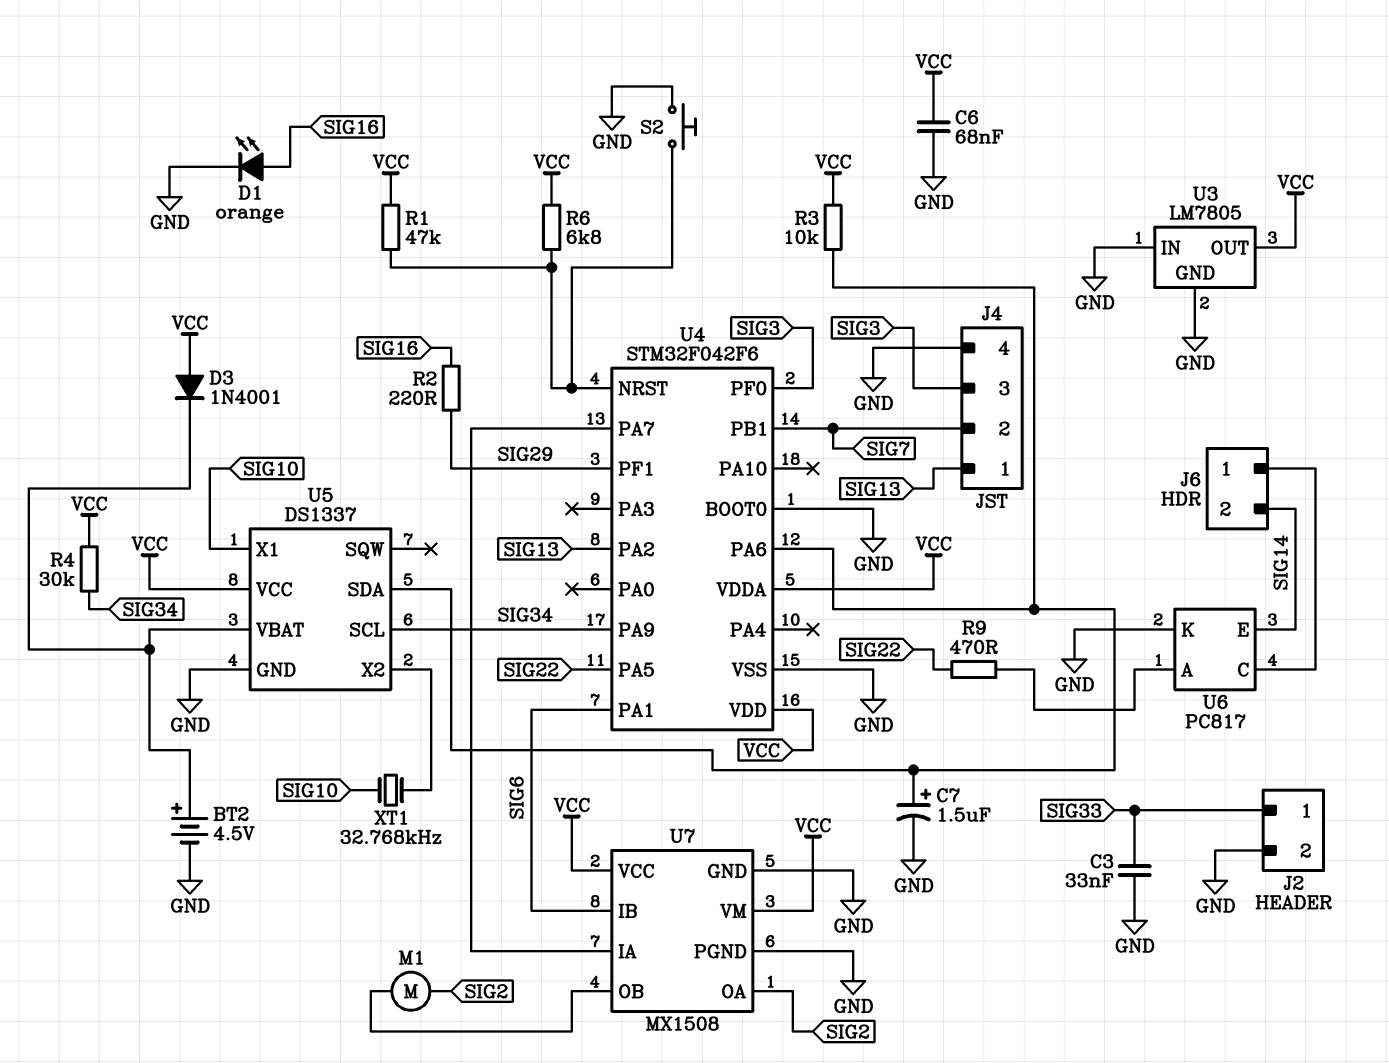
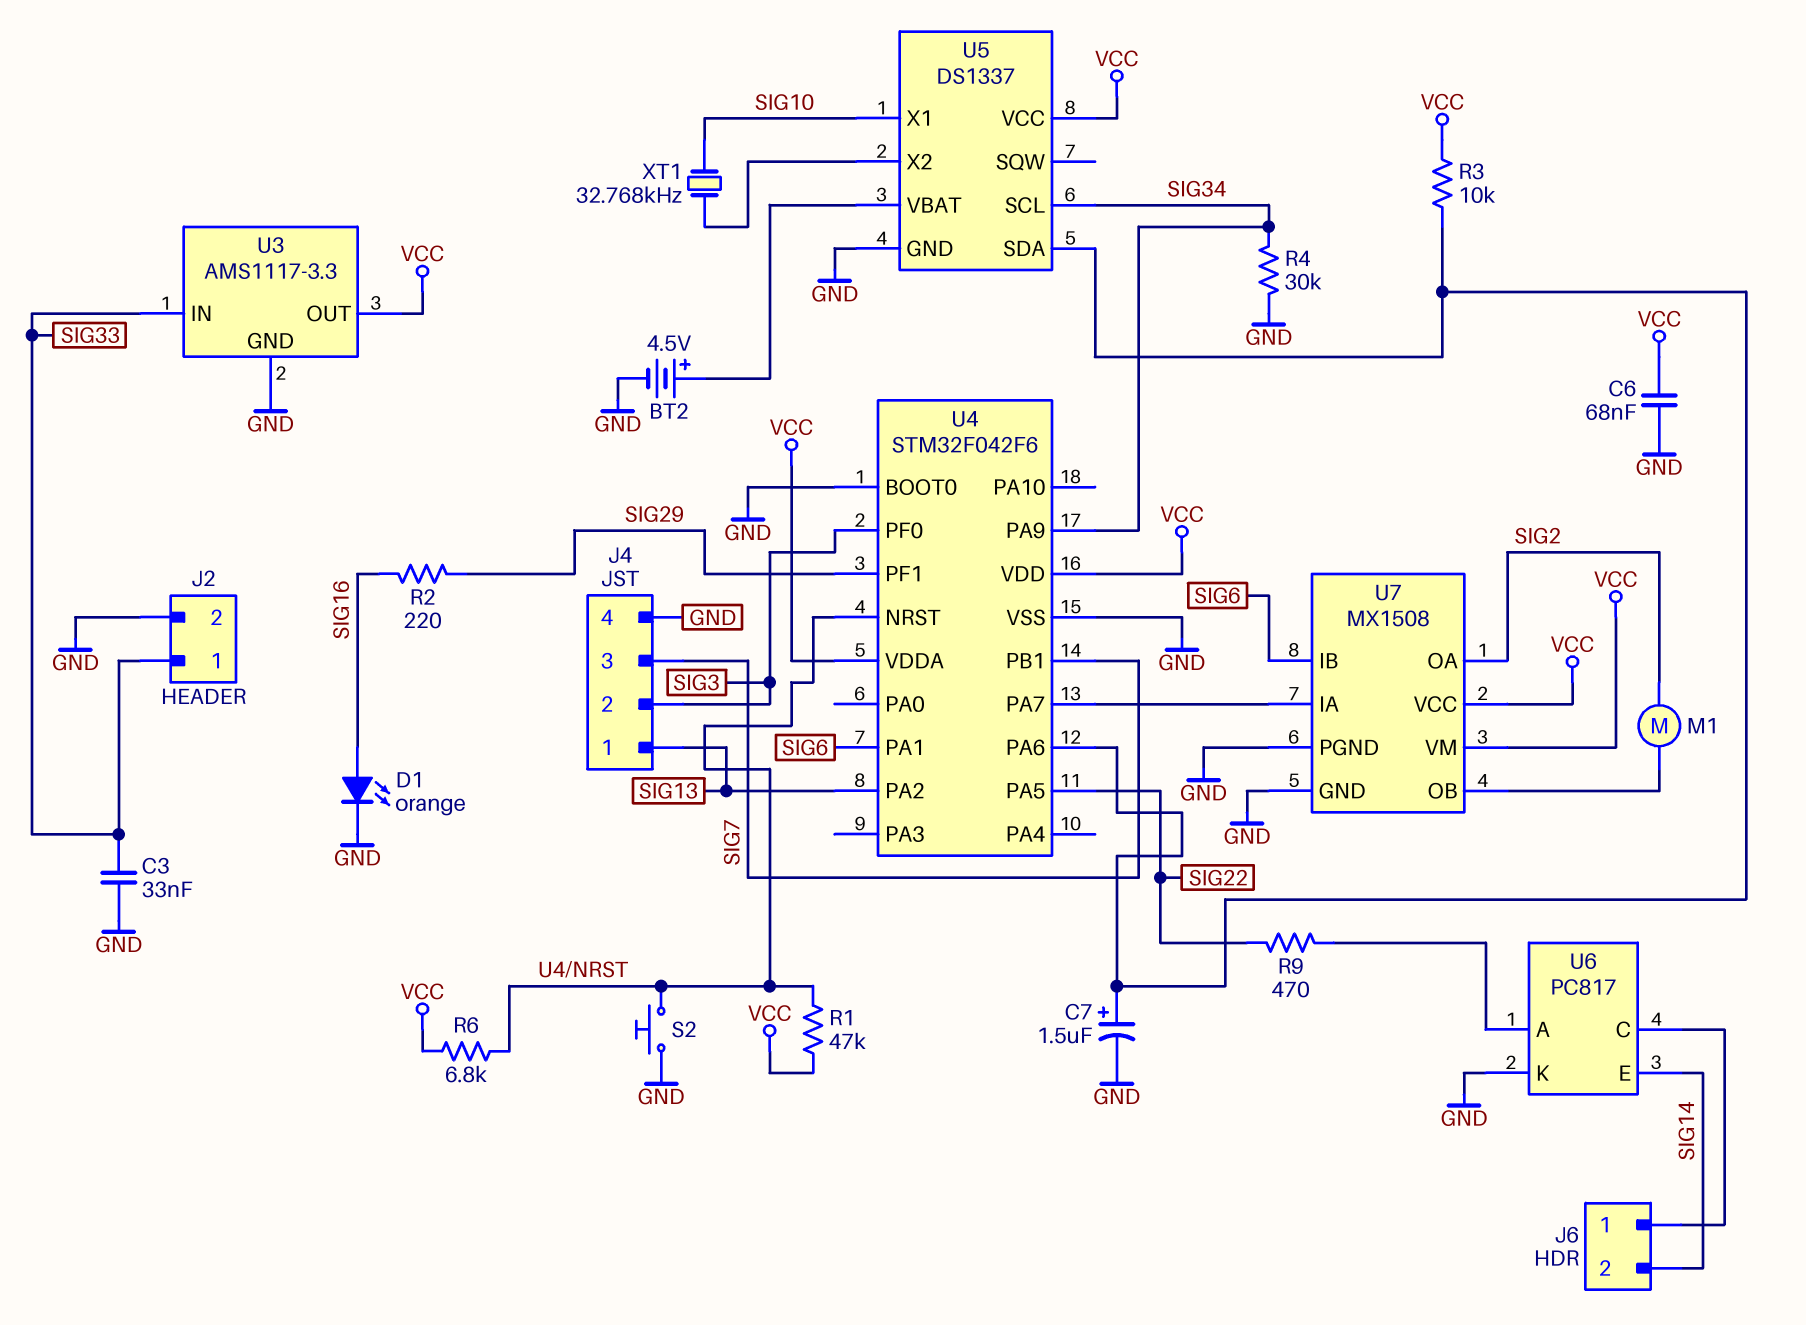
D3: diode 1N4001 (A VCC, K U5/VBAT) -> none
J4 pin 2: SIG7 -> SIG3
J4 pin 3: SIG3 -> SIG7
R4: 30k (SIG34, VCC) -> 30k (GND, SIG34)
U3: LM7805 -> AMS1117-3.3
U3 pin IN: GND -> SIG33

